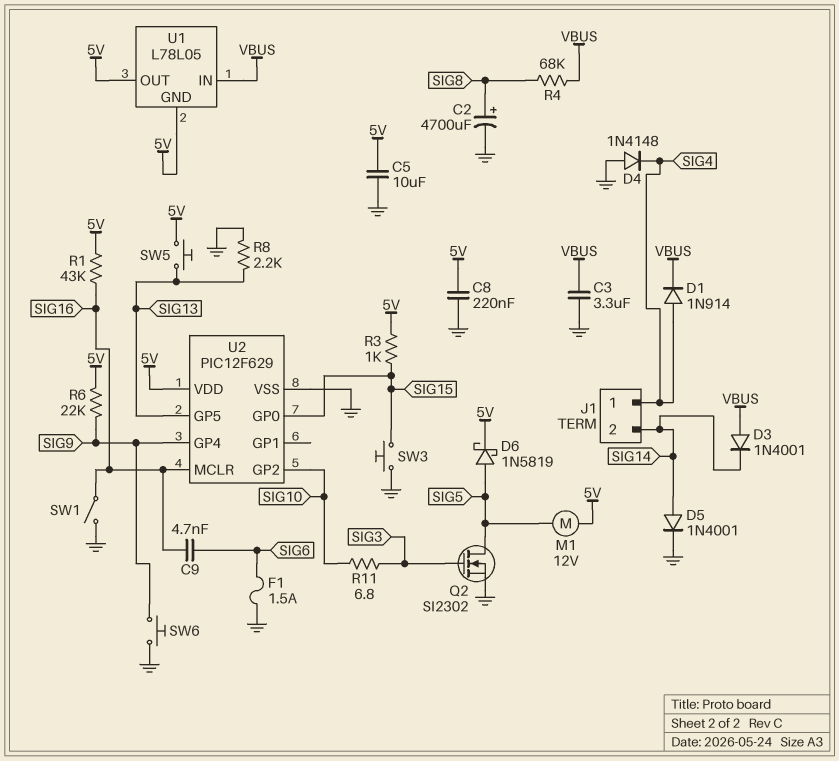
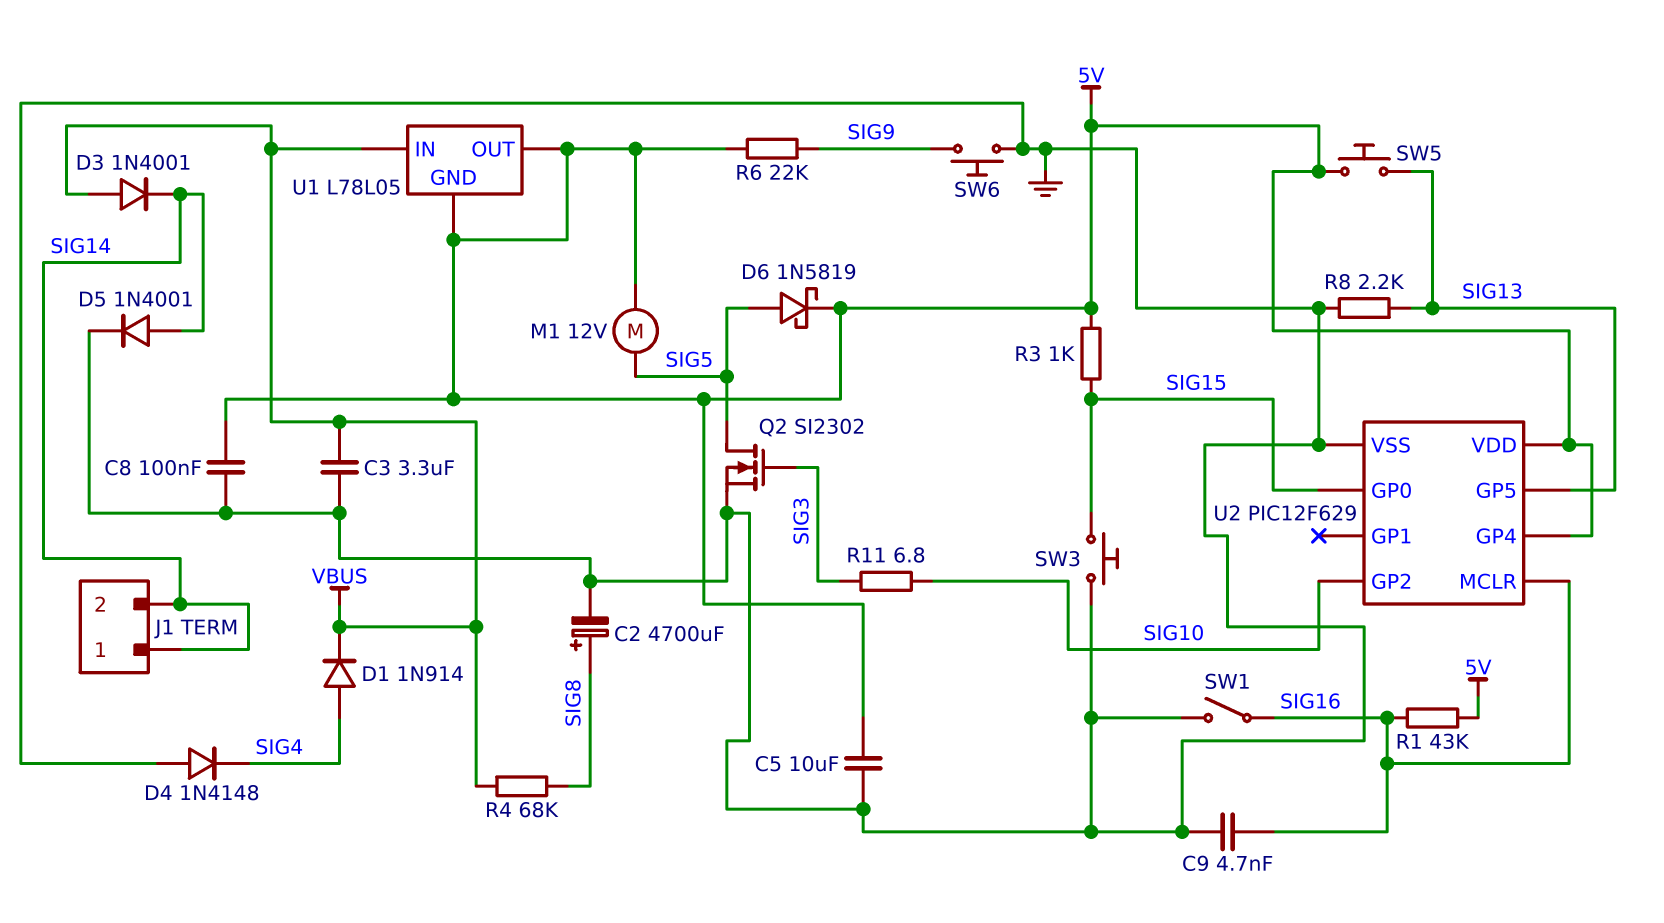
C8: 220nF (5V, GND) -> 100nF (5V, GND)
C9: 4.7nF (SIG6, SIG16) -> 4.7nF (GND, SIG16)
F1: 1.5A (GND, SIG6) -> none
J1 pin 1: SIG4 -> SIG14
U2 pin GP4: SIG9 -> 5V

